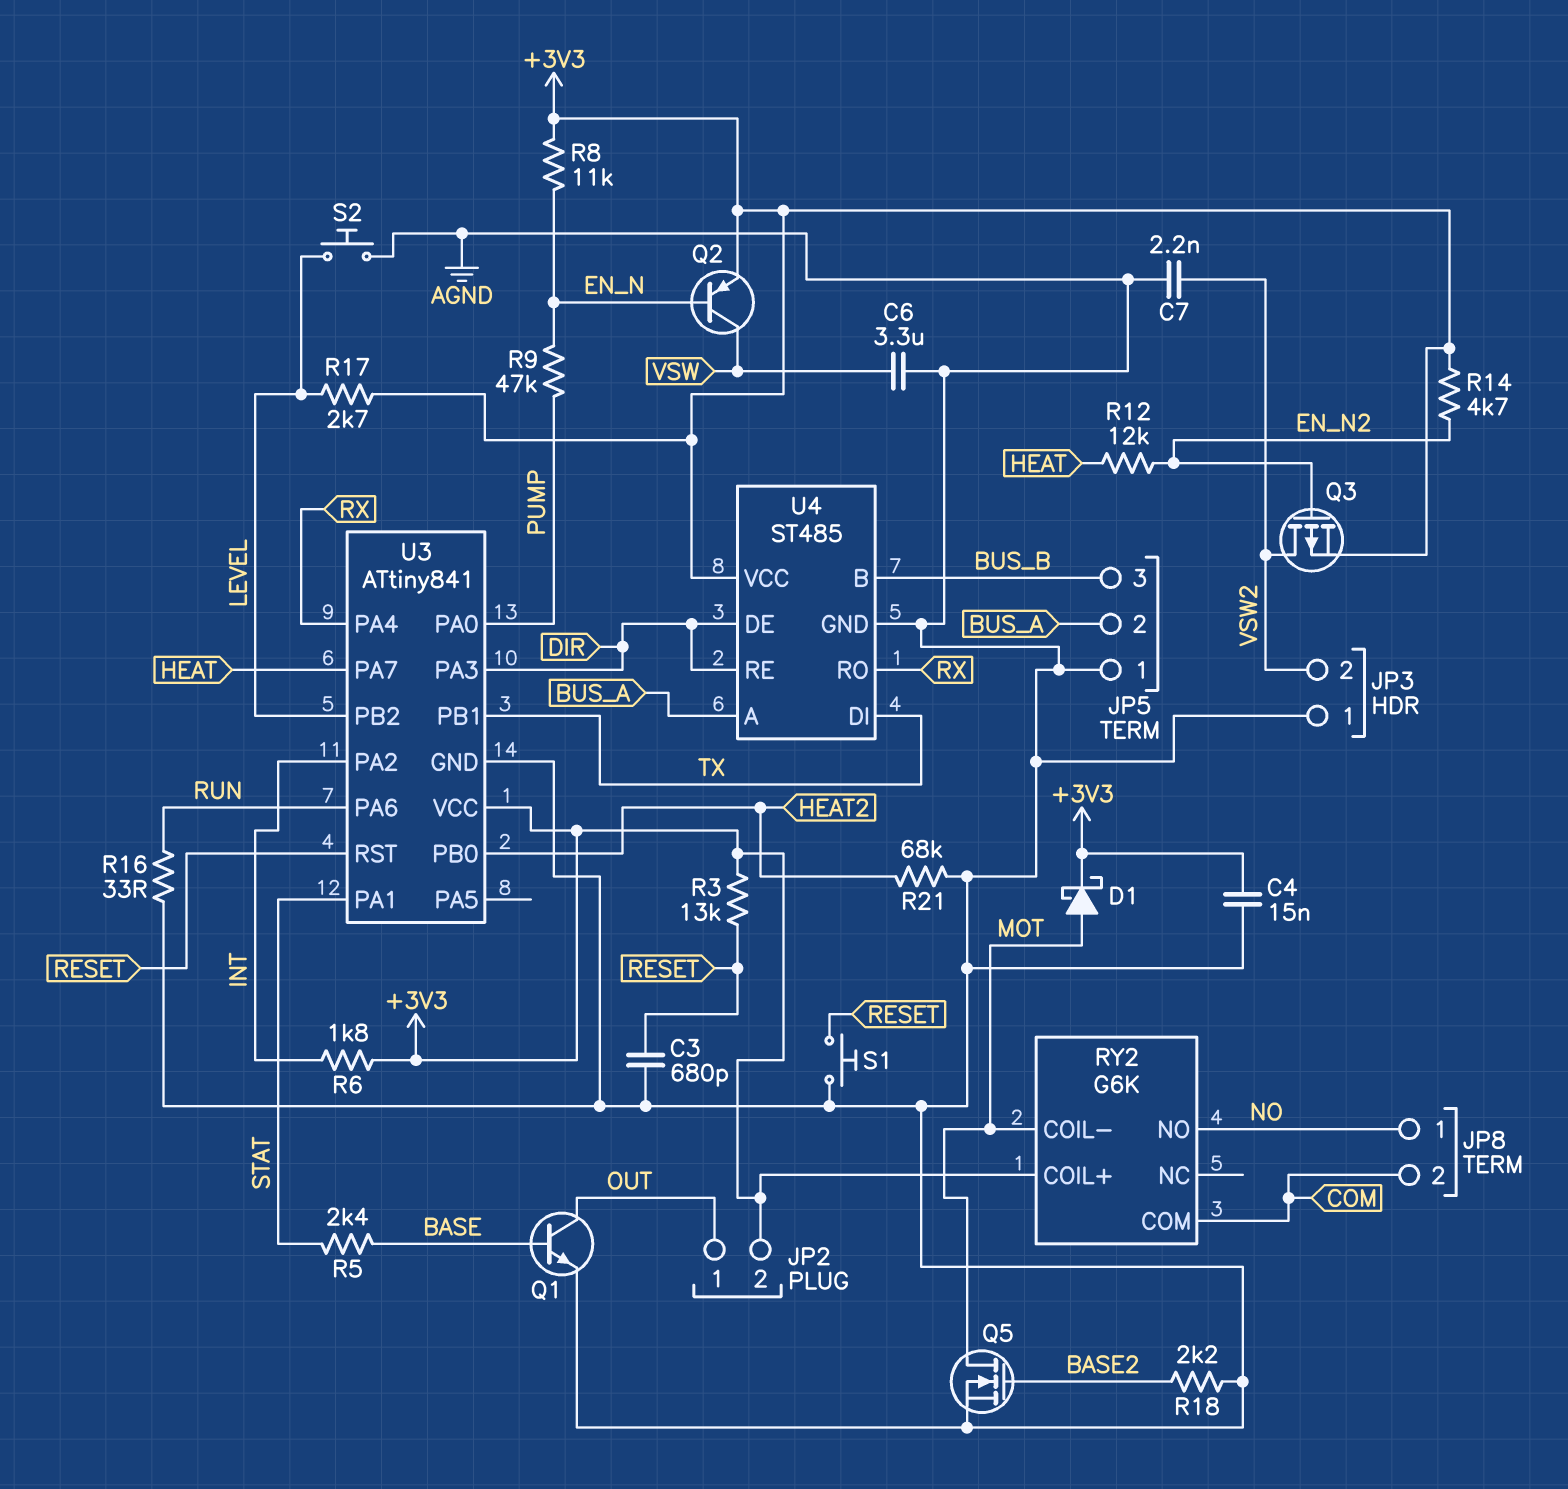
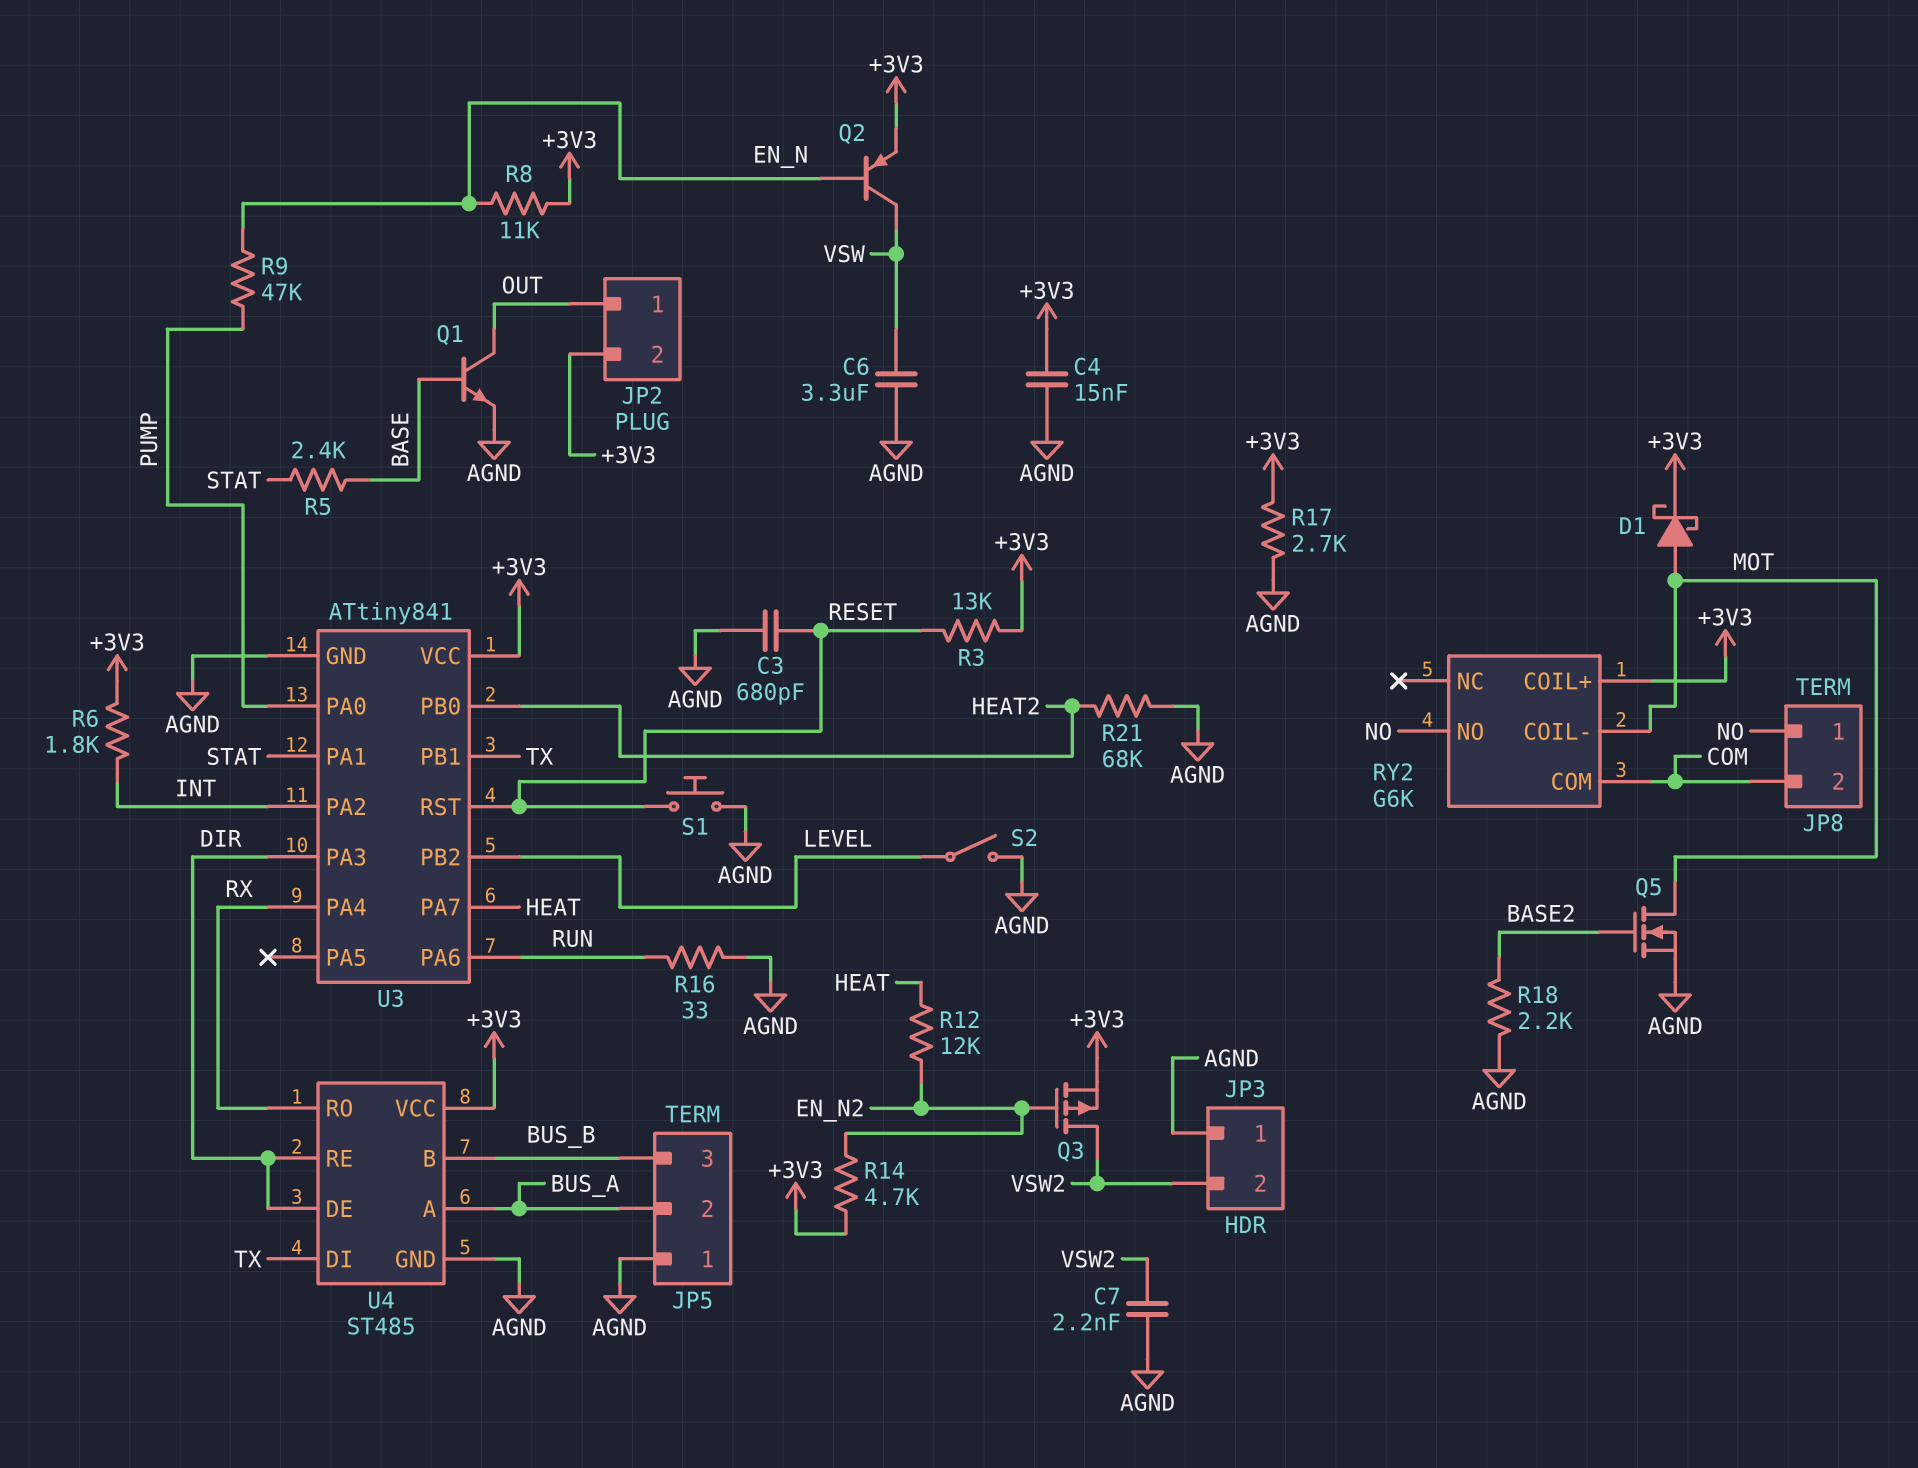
R17: 2.7k (+3V3, LEVEL) -> 2.7k (+3V3, AGND)
S2: button (AGND, LEVEL) -> switch (AGND, LEVEL)

